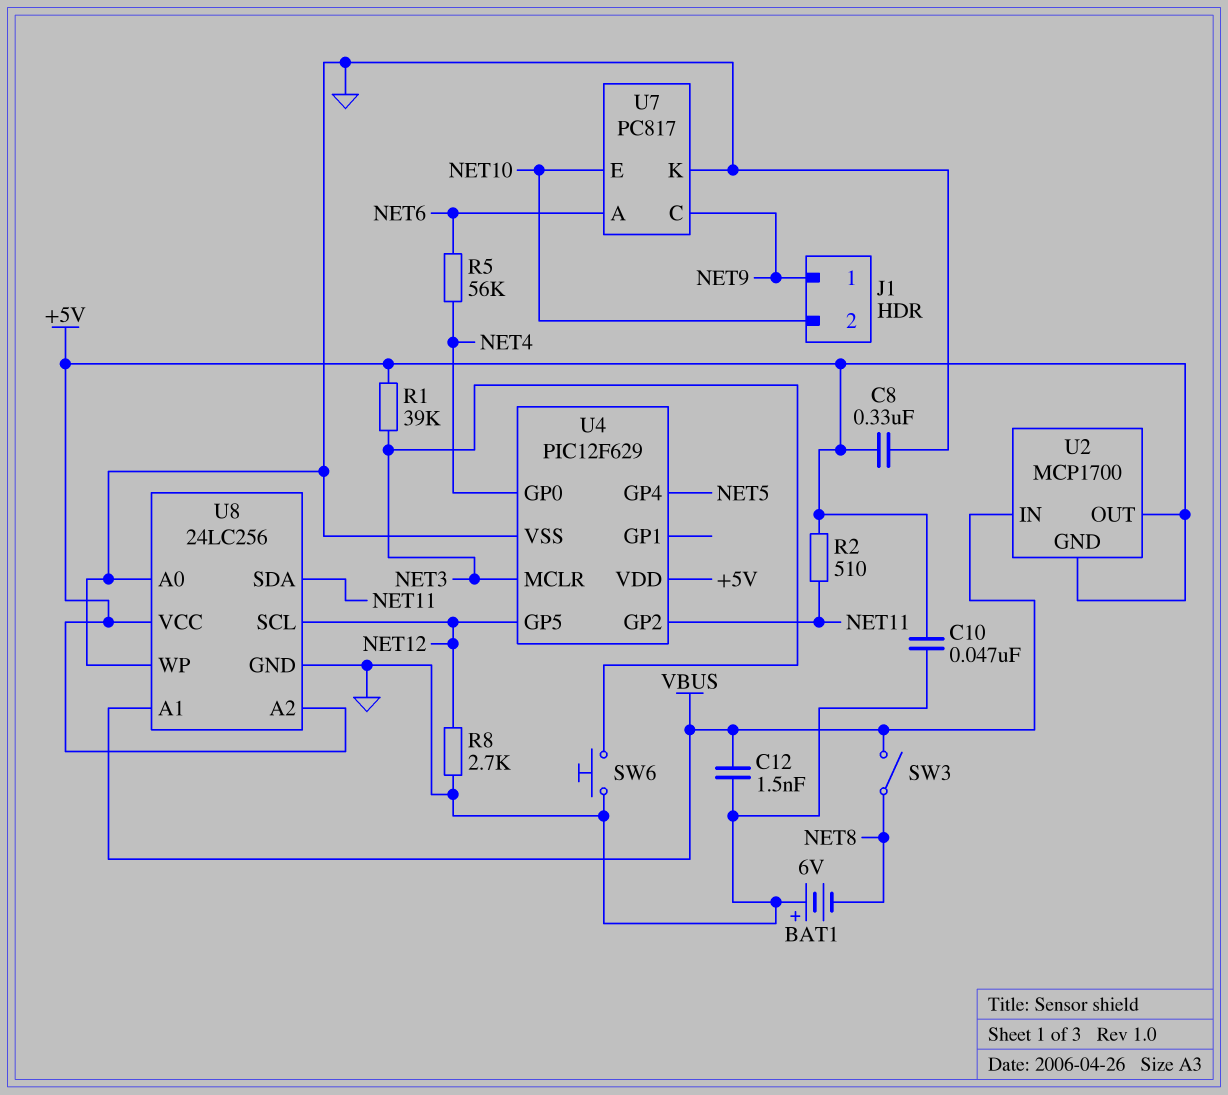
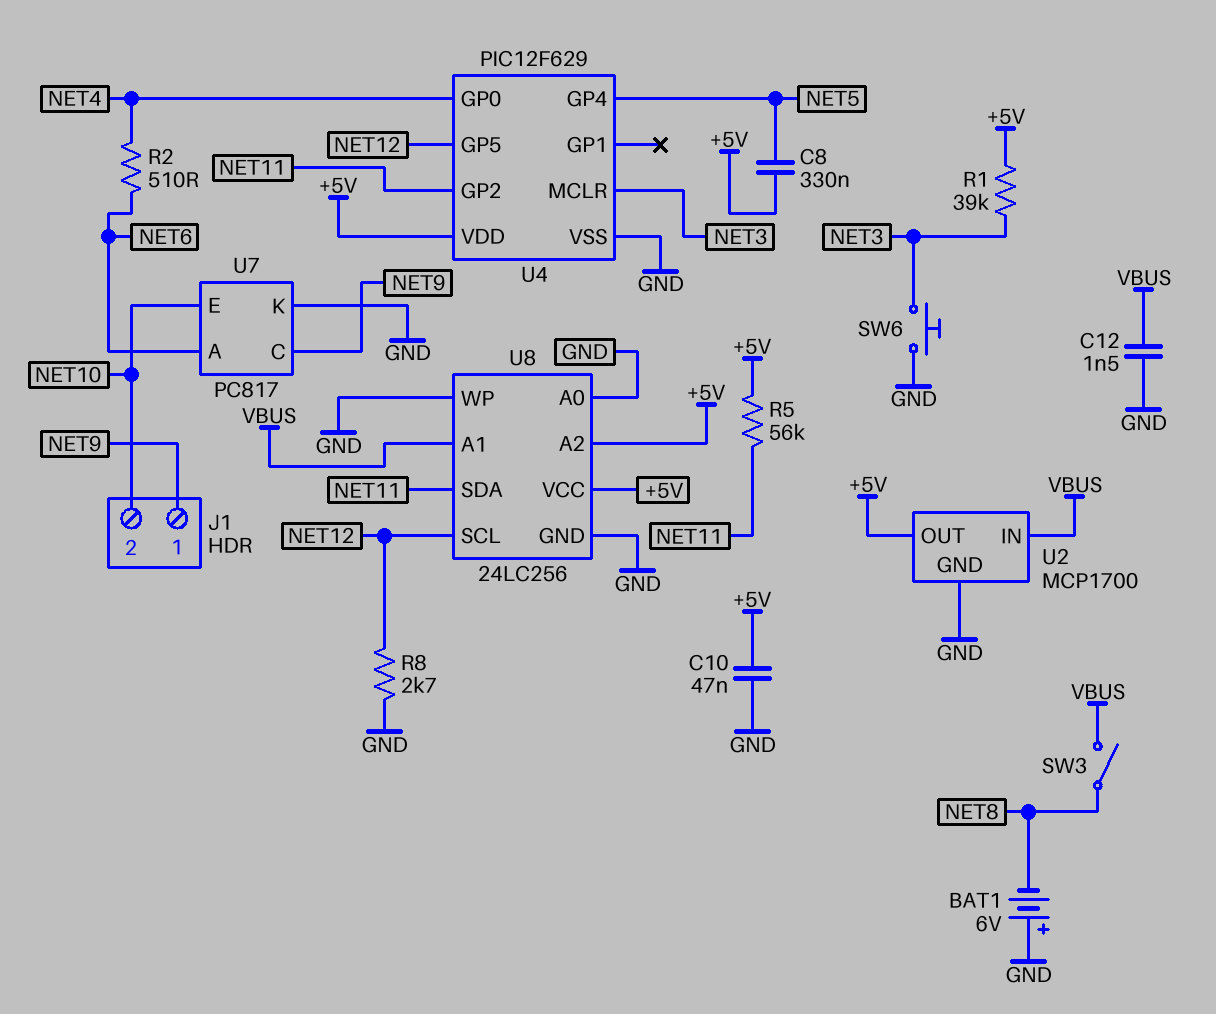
C8: 330nF (+5V, GND) -> 330nF (+5V, NET5)
R2: 510 (+5V, NET11) -> 510 (NET4, NET6)
R5: 56k (NET4, NET6) -> 56k (+5V, NET11)
U2 pin GND: +5V -> GND

